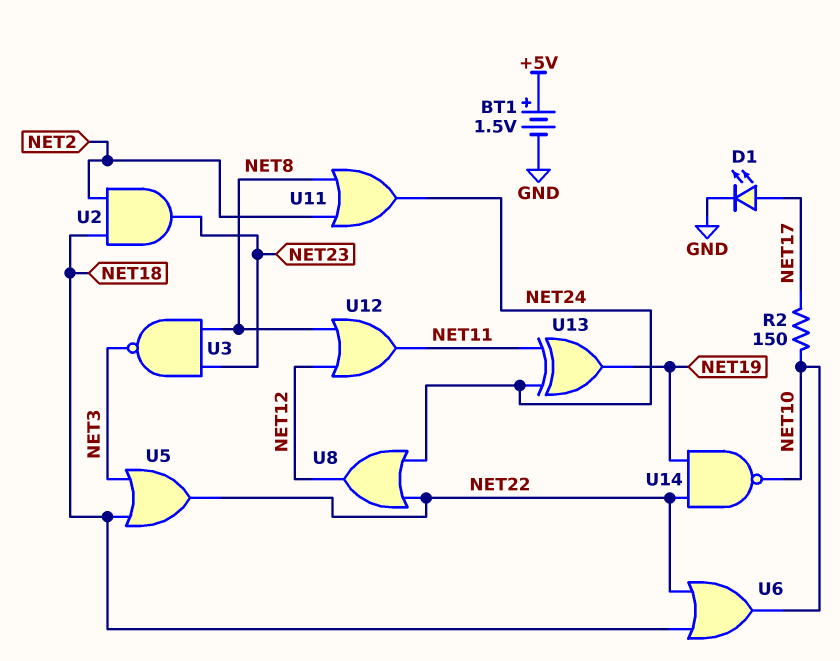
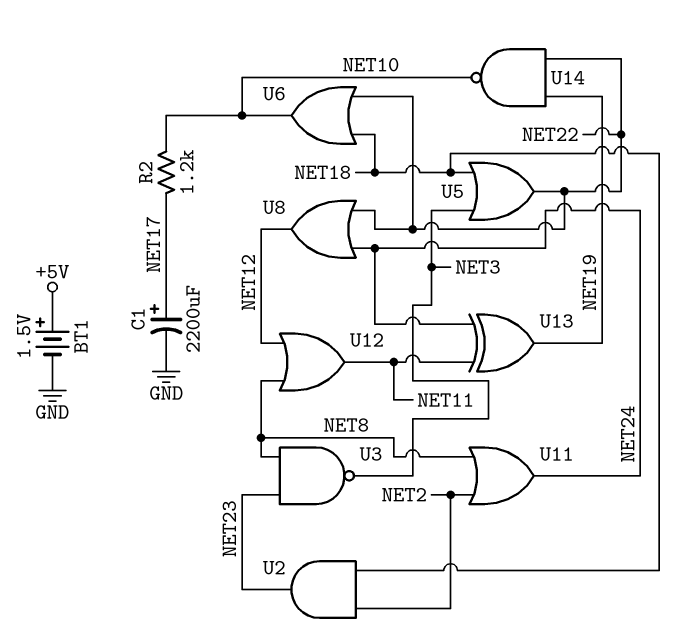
C1: none -> 2200uF (plus NET17, minus GND)
D1: LED (A NET17, K GND) -> none
R2: 150 (NET10, NET17) -> 1.2k (NET10, NET17)

